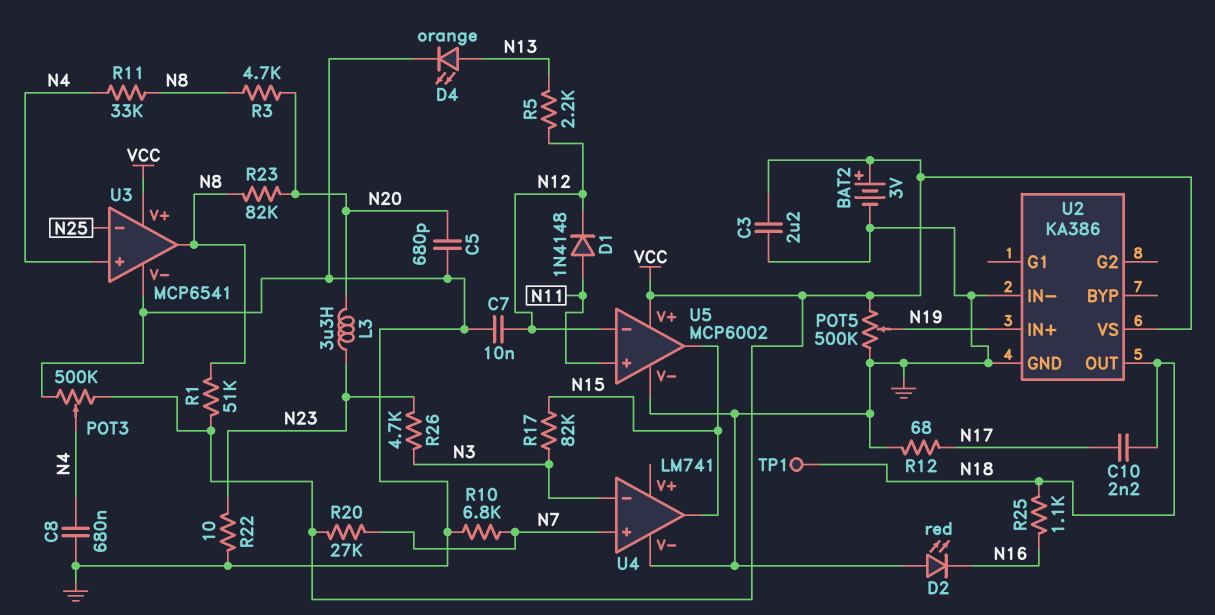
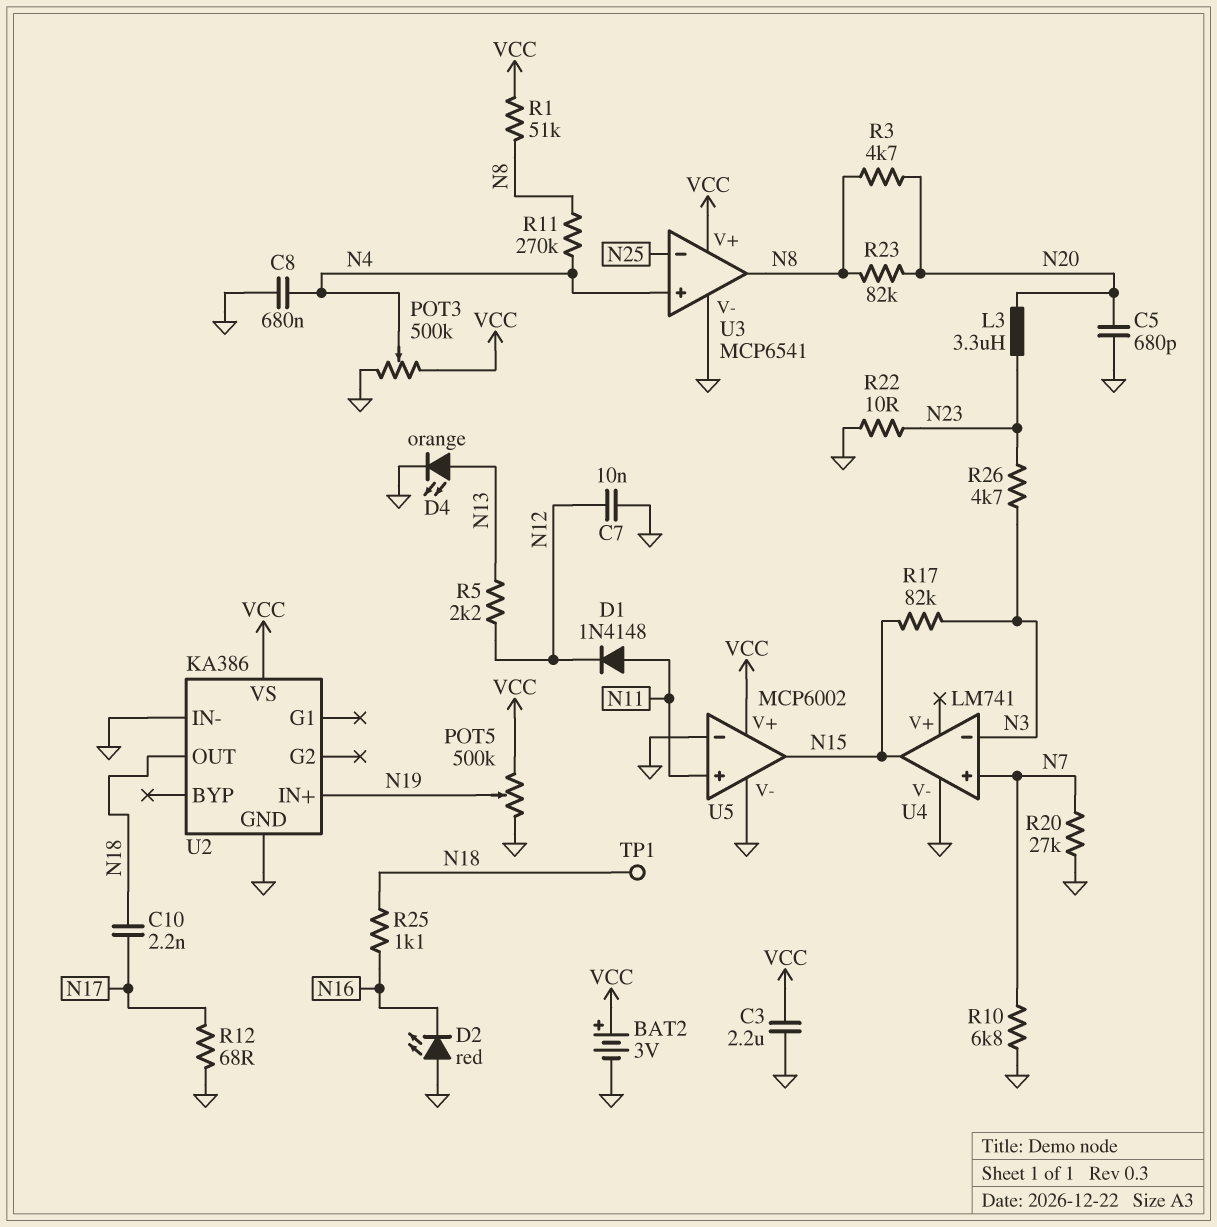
R11: 33k (N4, N8) -> 270k (N4, N8)
R20: 27k (N7, VCC) -> 27k (GND, N7)
U5 pin in-: N12 -> GND

